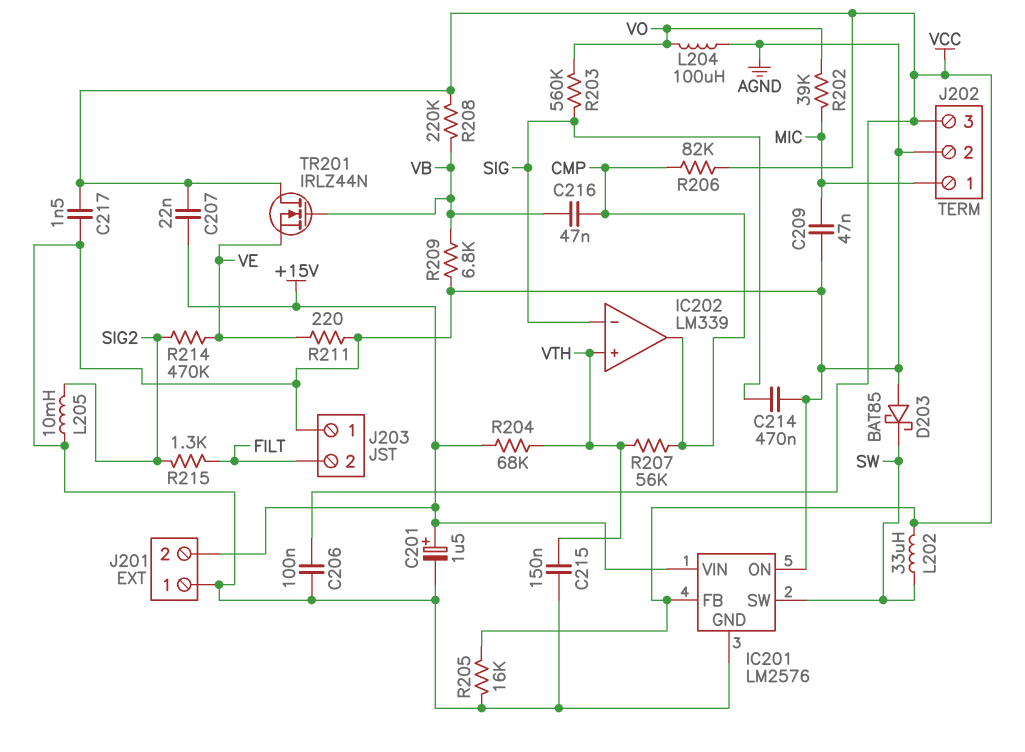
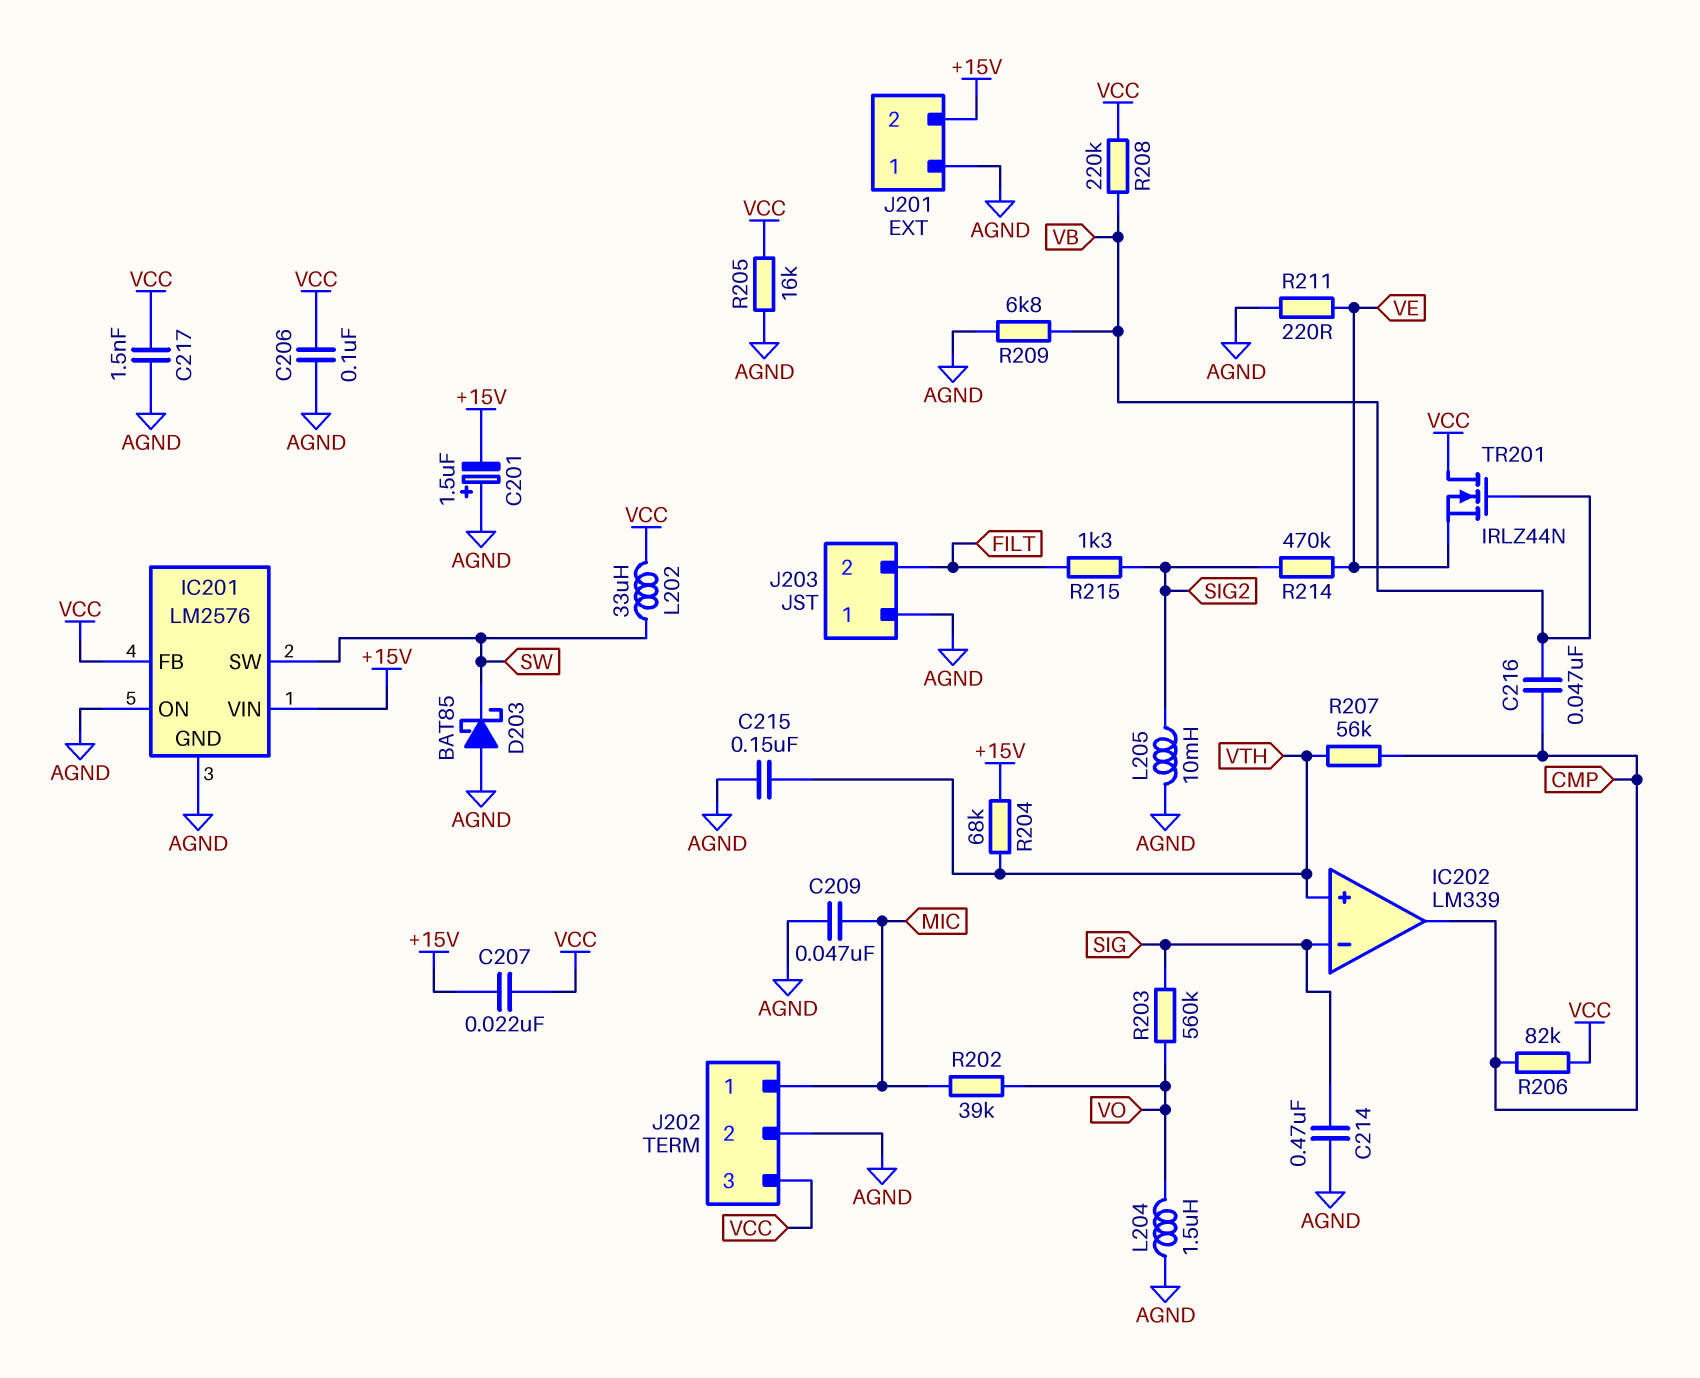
C201: 1.5uF (plus +15V, minus AGND) -> 1.5uF (plus AGND, minus +15V)
L204: 100uH (AGND, VO) -> 1.5uH (AGND, VO)

